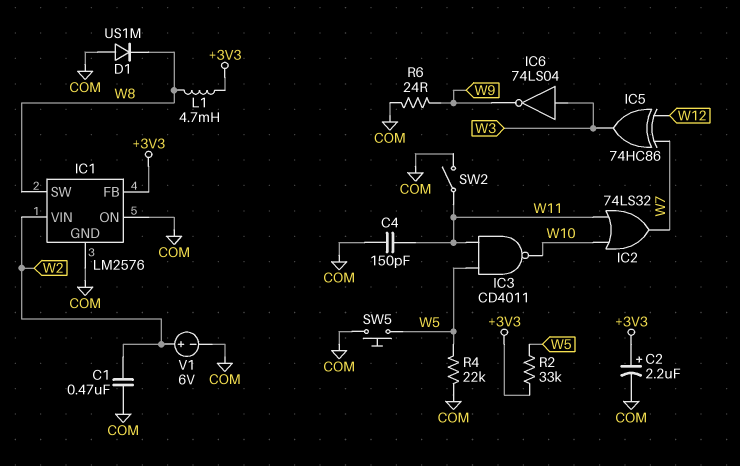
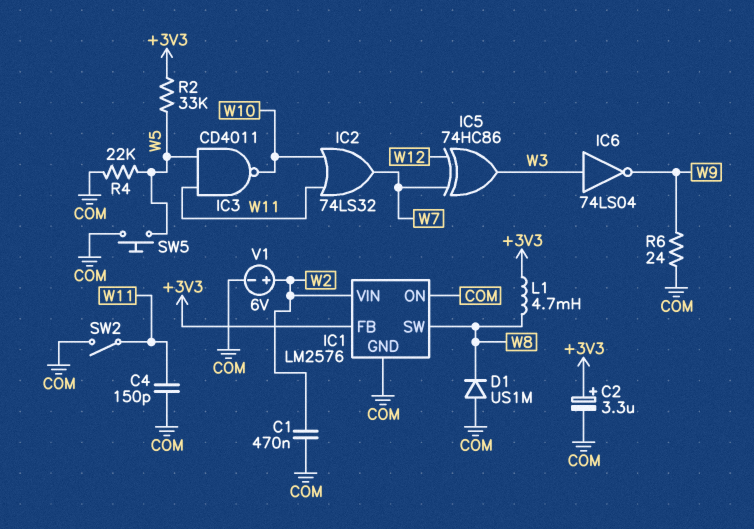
C2: 2.2uF (plus +3V3, minus COM) -> 3.3uF (plus +3V3, minus COM)

